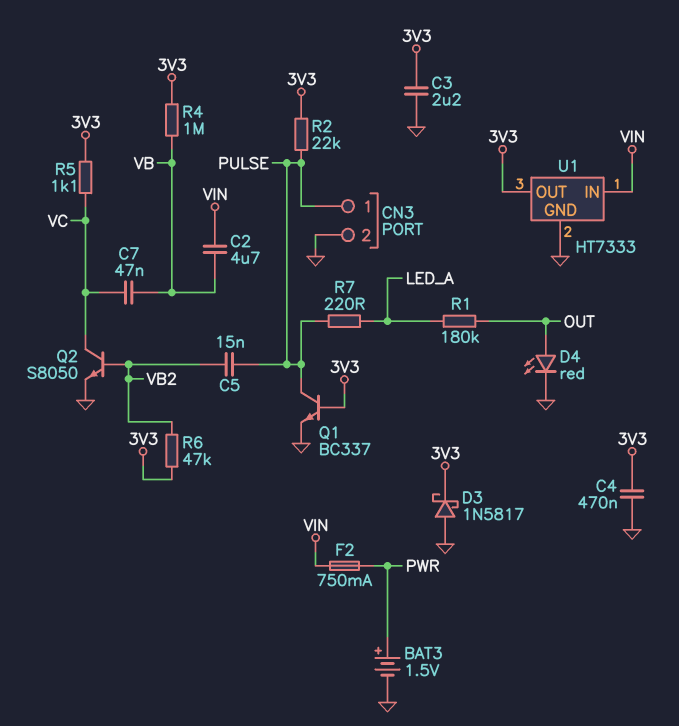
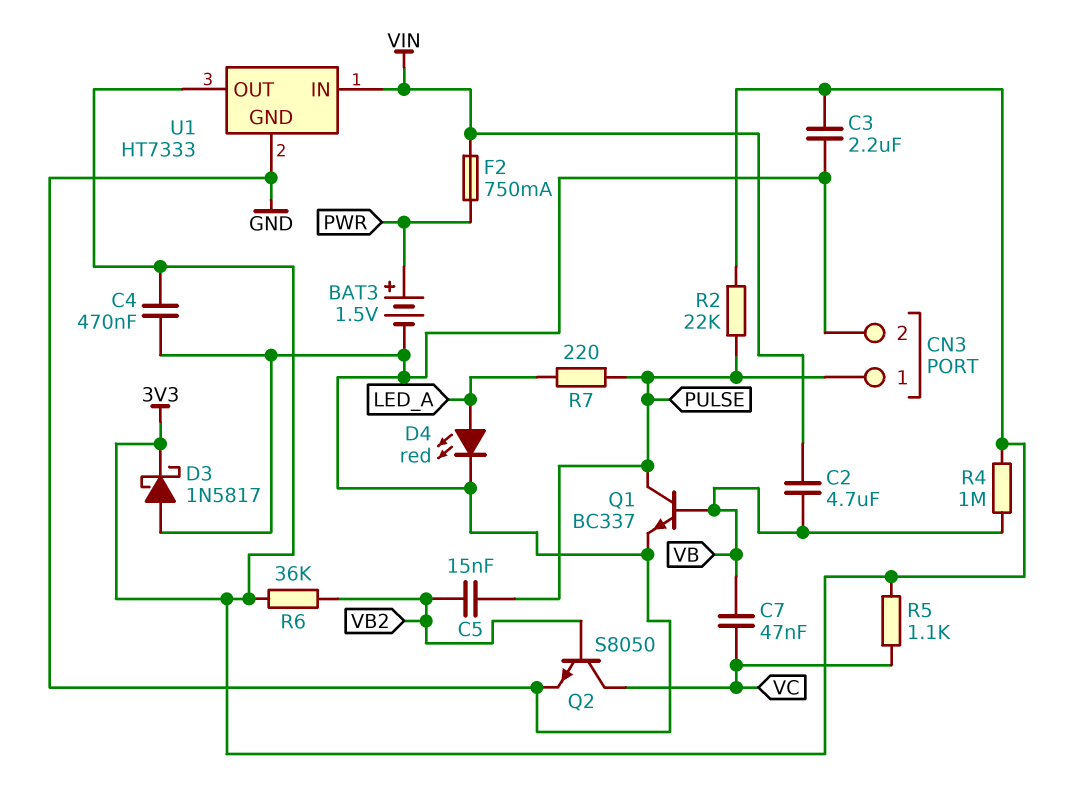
D4: LED red (A OUT, K GND) -> LED red (A LED_A, K GND)
Q1: NPN BC337 (B 3V3, C PULSE, E GND) -> NPN BC337 (B VB, C PULSE, E GND)
R1: 180k (LED_A, OUT) -> none
R6: 47k (3V3, VB2) -> 36k (3V3, VB2)

